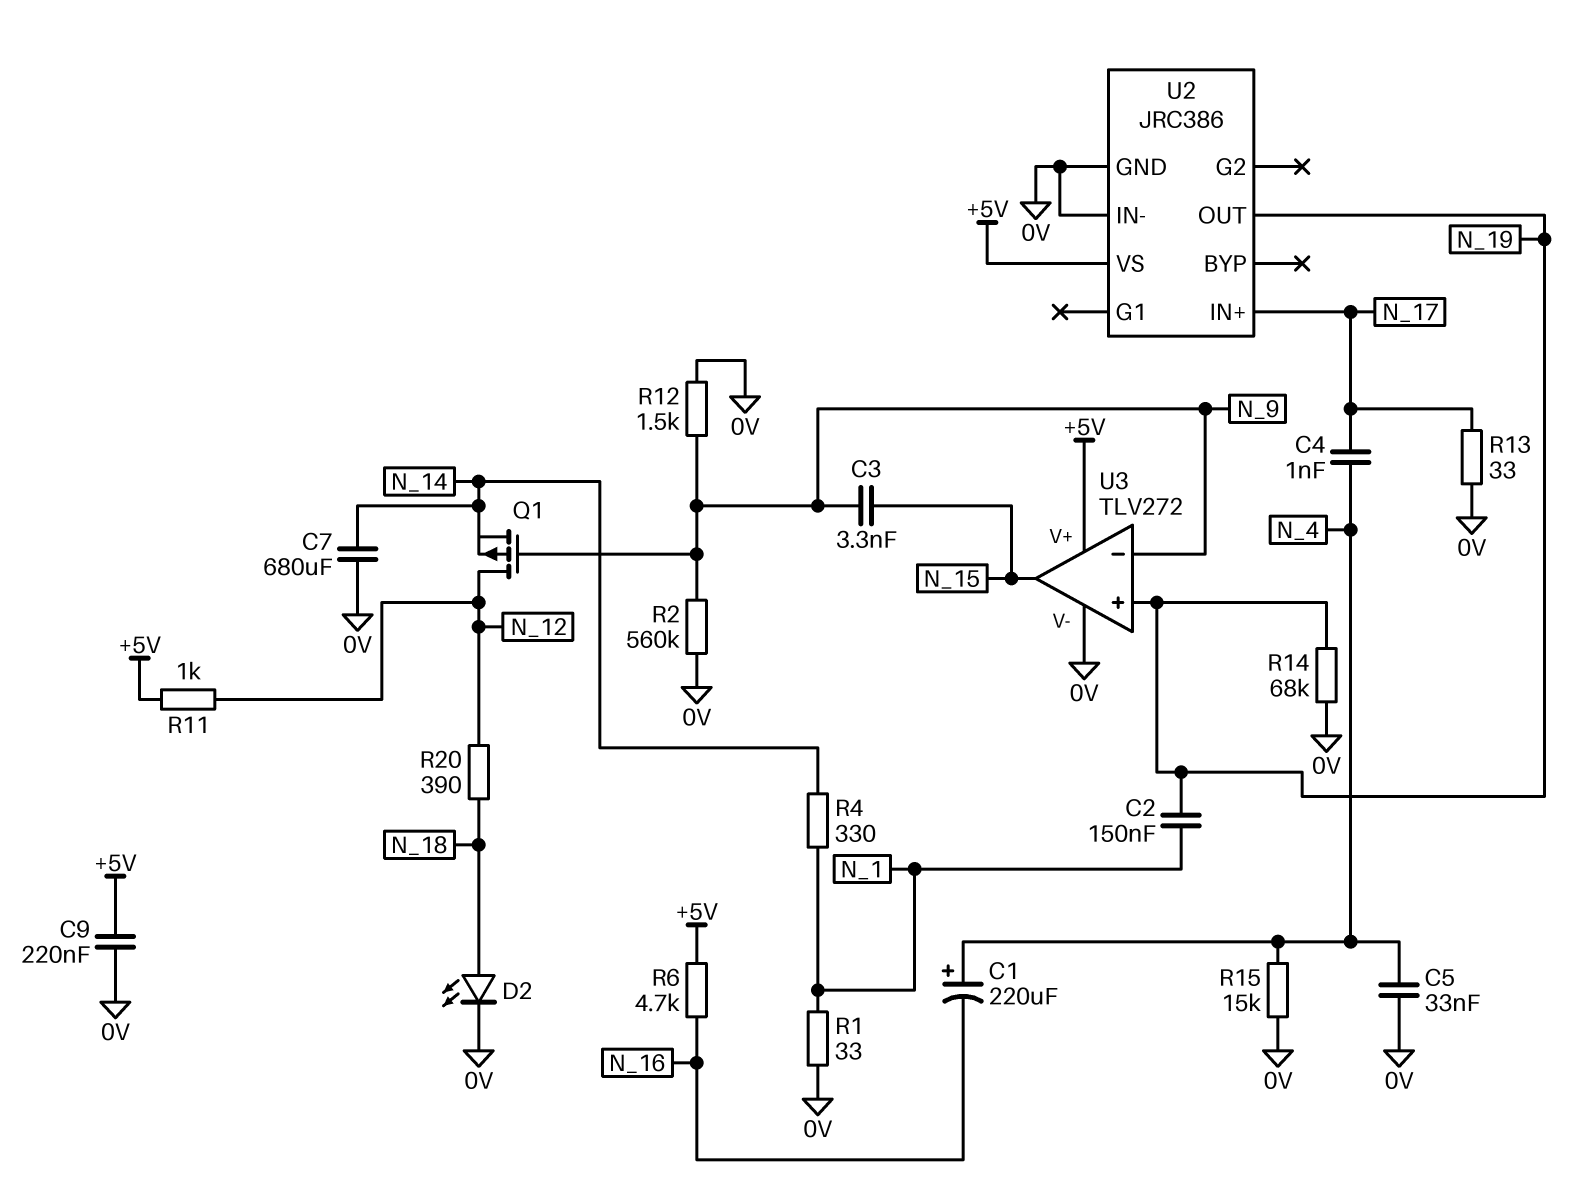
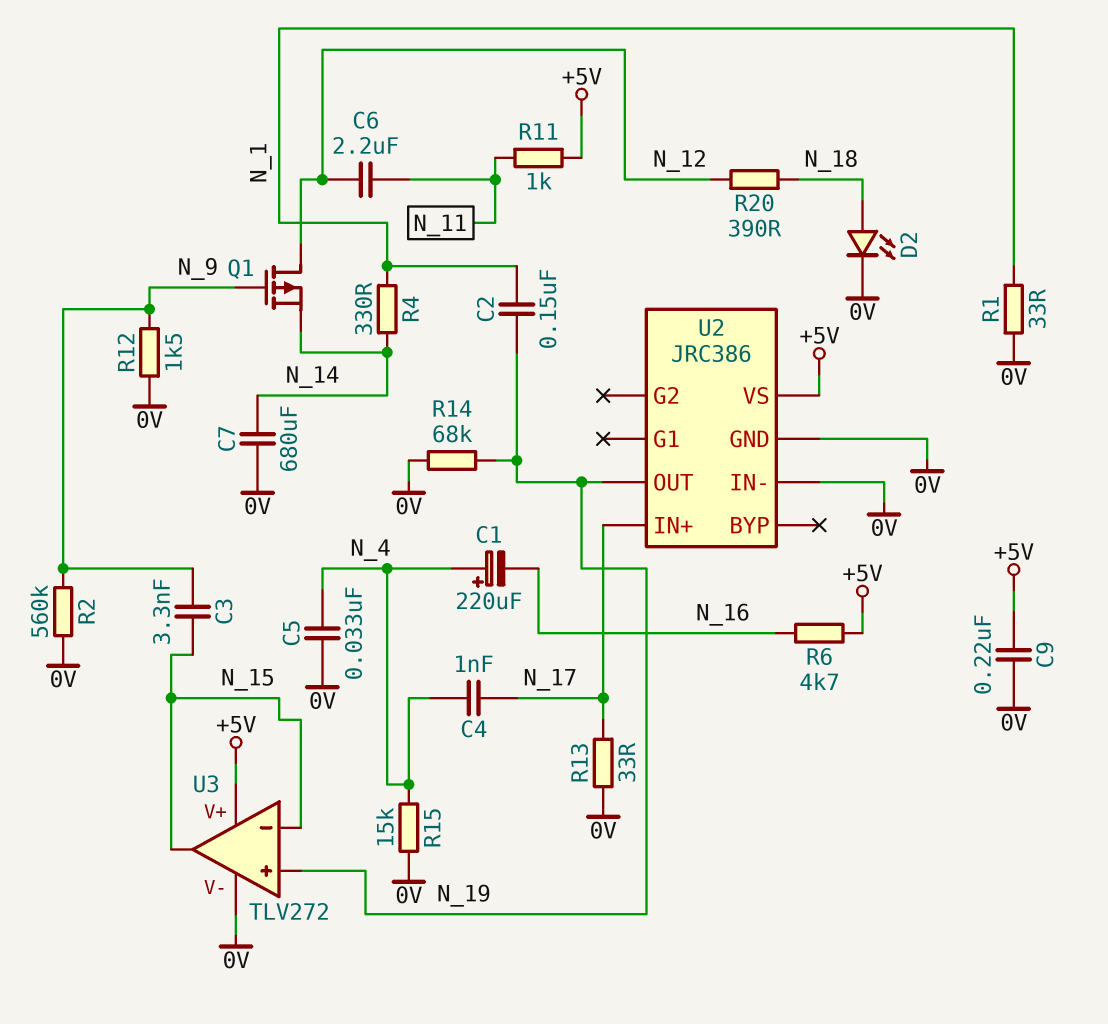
C6: none -> 2.2uF (N_11, N_12)
R11: 1k (+5V, N_12) -> 1k (+5V, N_11)
U3 pin in-: N_9 -> N_15

